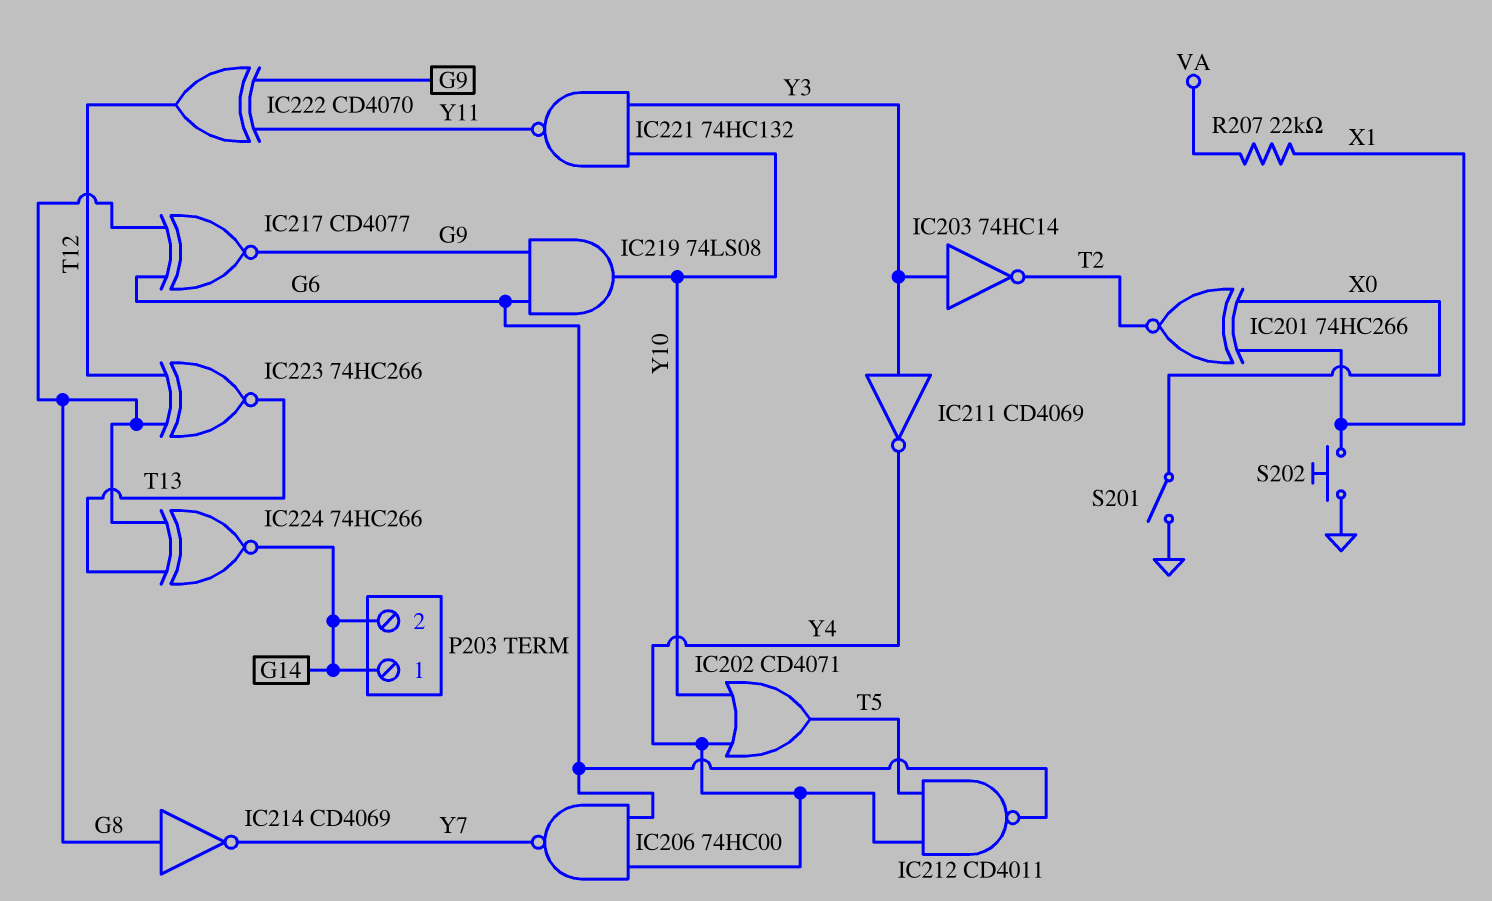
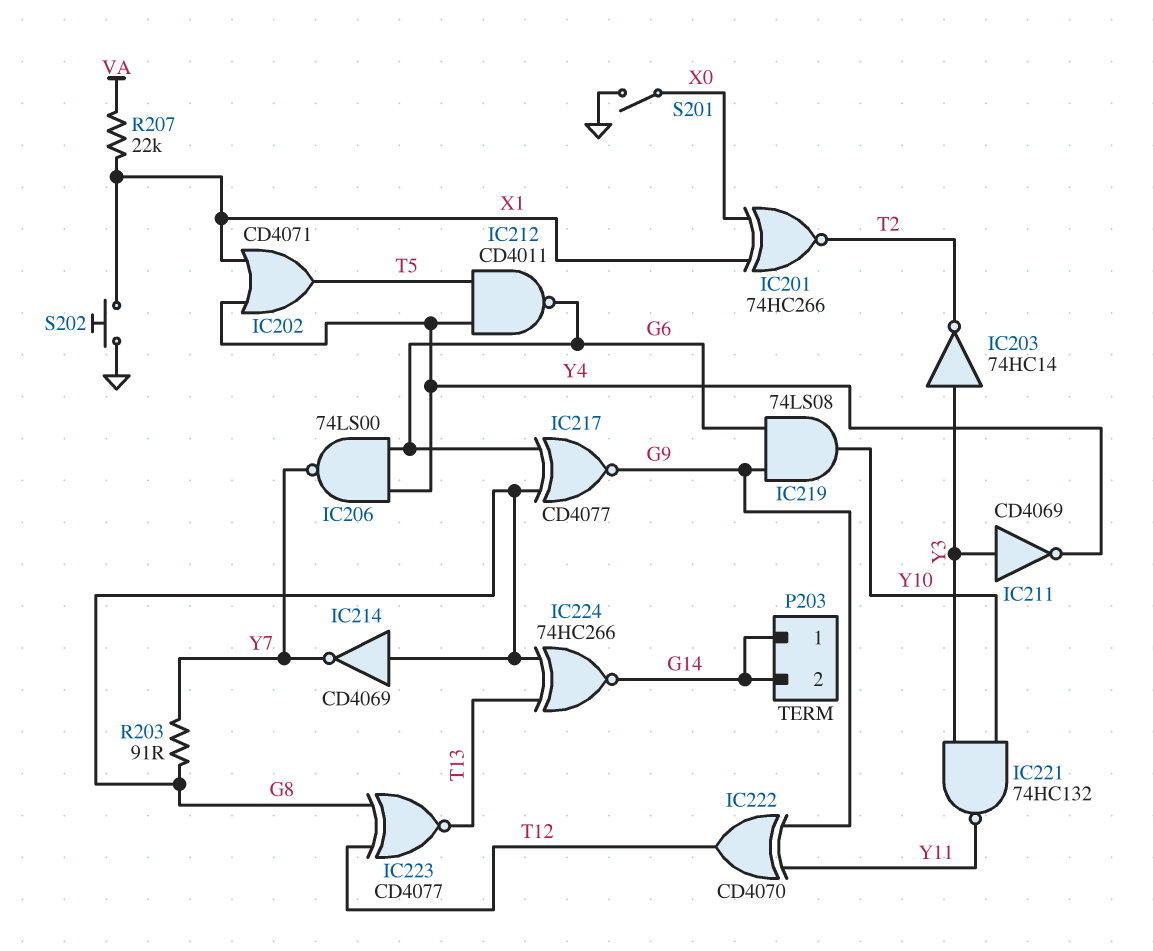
IC202: OR CD4071 (in Y4, in Y10, out T5) -> OR CD4071 (in X1, in Y4, out T5)
IC206: NAND 74HC00 (in G6, in Y4, out Y7) -> NAND 74LS00 (in G6, in Y4, out Y7)
IC223: XNOR 74HC266 (in G8, in T12, out T13) -> XNOR CD4077 (in G8, in T12, out T13)
R203: none -> 91 (G8, Y7)

